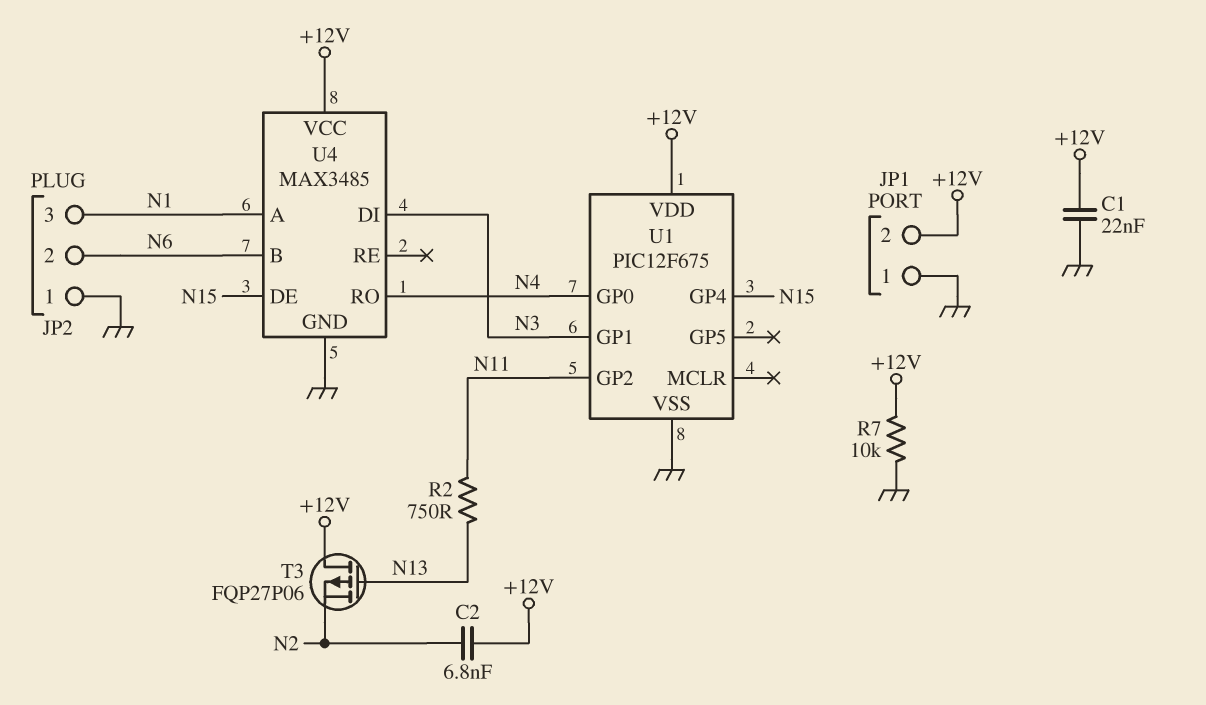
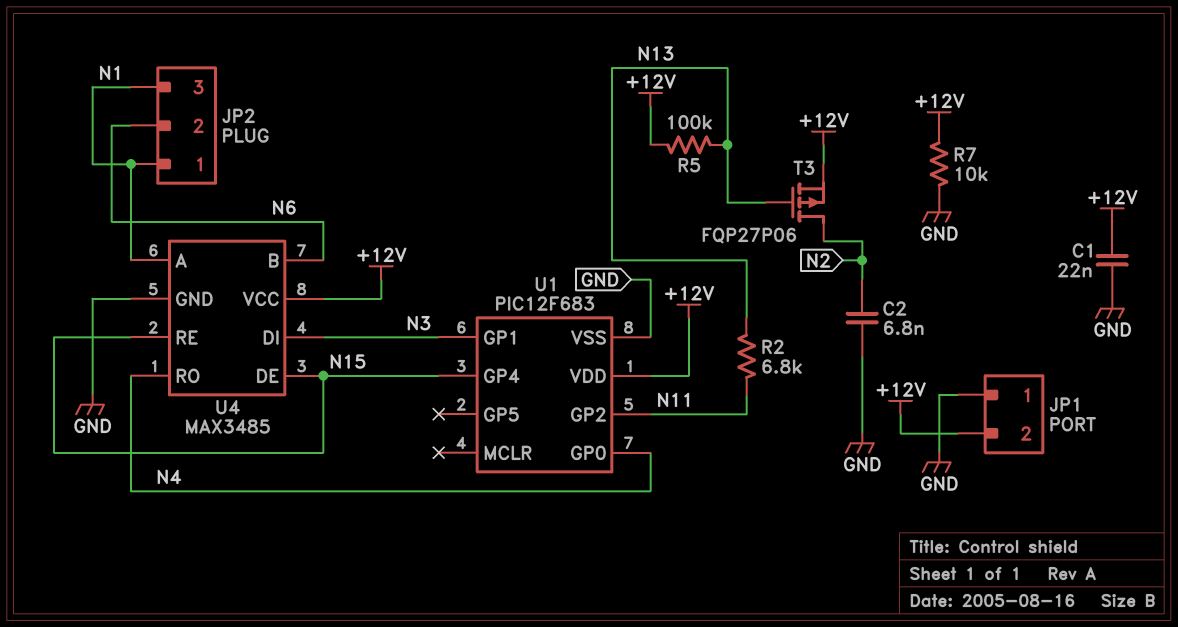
C2: 6.8nF (+12V, N2) -> 6.8nF (GND, N2)
JP2 pin 1: GND -> N1
R2: 750 (N11, N13) -> 6.8k (N11, N13)
R5: none -> 100k (+12V, N13)
T3: PMOS FQP27P06 (G N13, D +12V, S N2) -> PMOS FQP27P06 (G N13, D N2, S +12V)
U1: PIC12F675 -> PIC12F683
U4 pin RE: none -> N15

